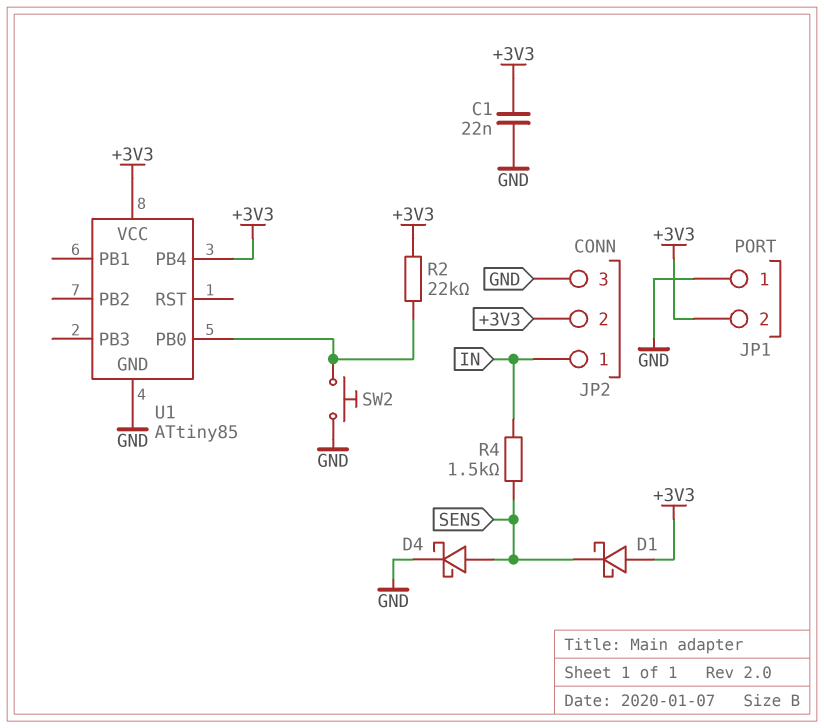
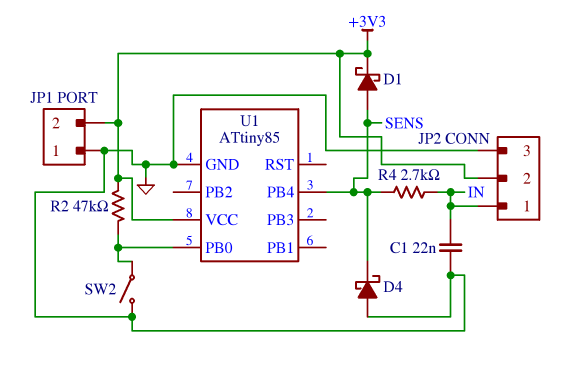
C1: 22nF (+3V3, GND) -> 22nF (GND, IN)
D1: schottky (A +3V3, K SENS) -> schottky (A SENS, K +3V3)
D4: schottky (A SENS, K GND) -> schottky (A GND, K SENS)
R2: 22k (+3V3, U1/PB0) -> 47k (+3V3, U1/PB0)
R4: 1.5k (IN, SENS) -> 2.7k (IN, SENS)
SW2: button (GND, U1/PB0) -> switch (GND, U1/PB0)
U1 pin PB4: +3V3 -> SENS

